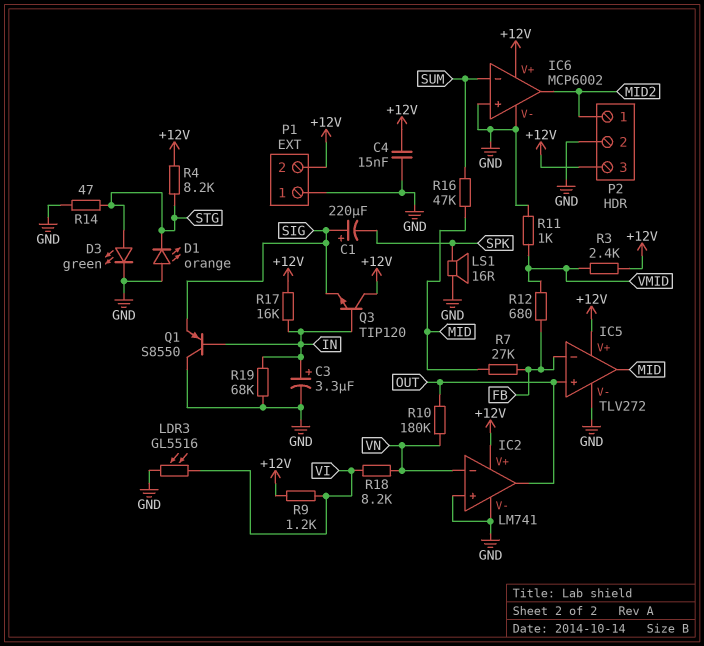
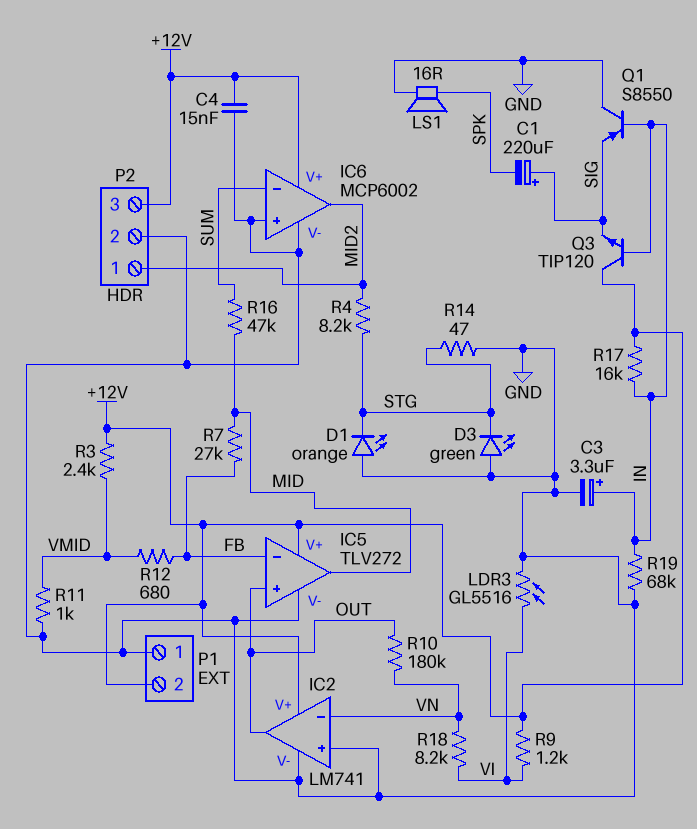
D3: LED green (A STG, K GND) -> LED green (A GND, K STG)
R4: 8.2k (+12V, STG) -> 8.2k (MID2, STG)

